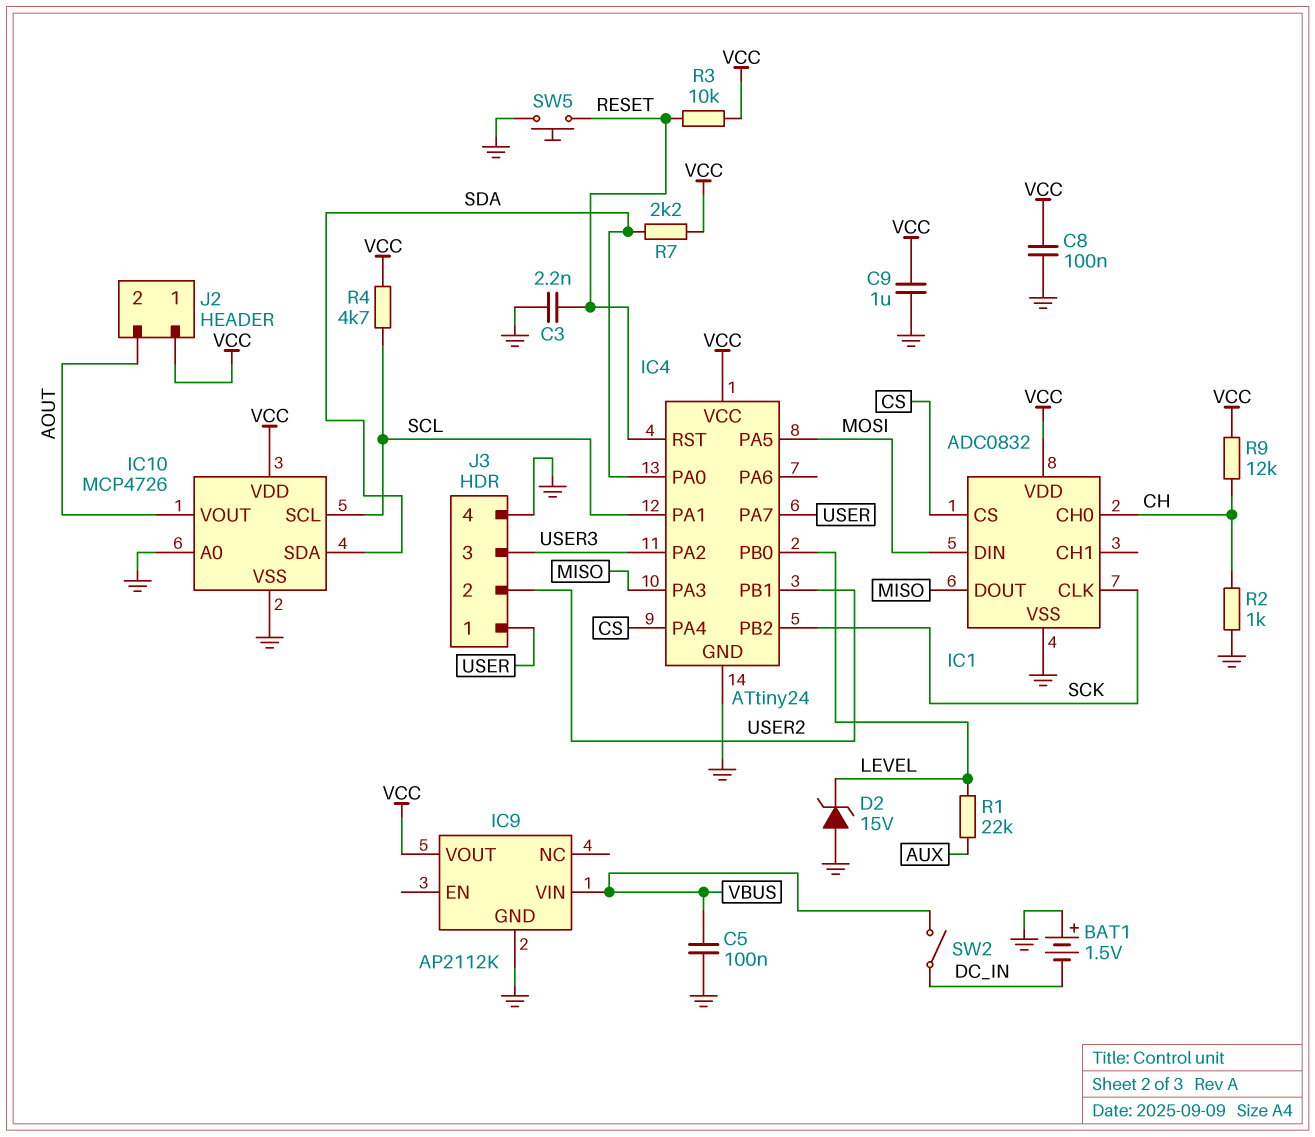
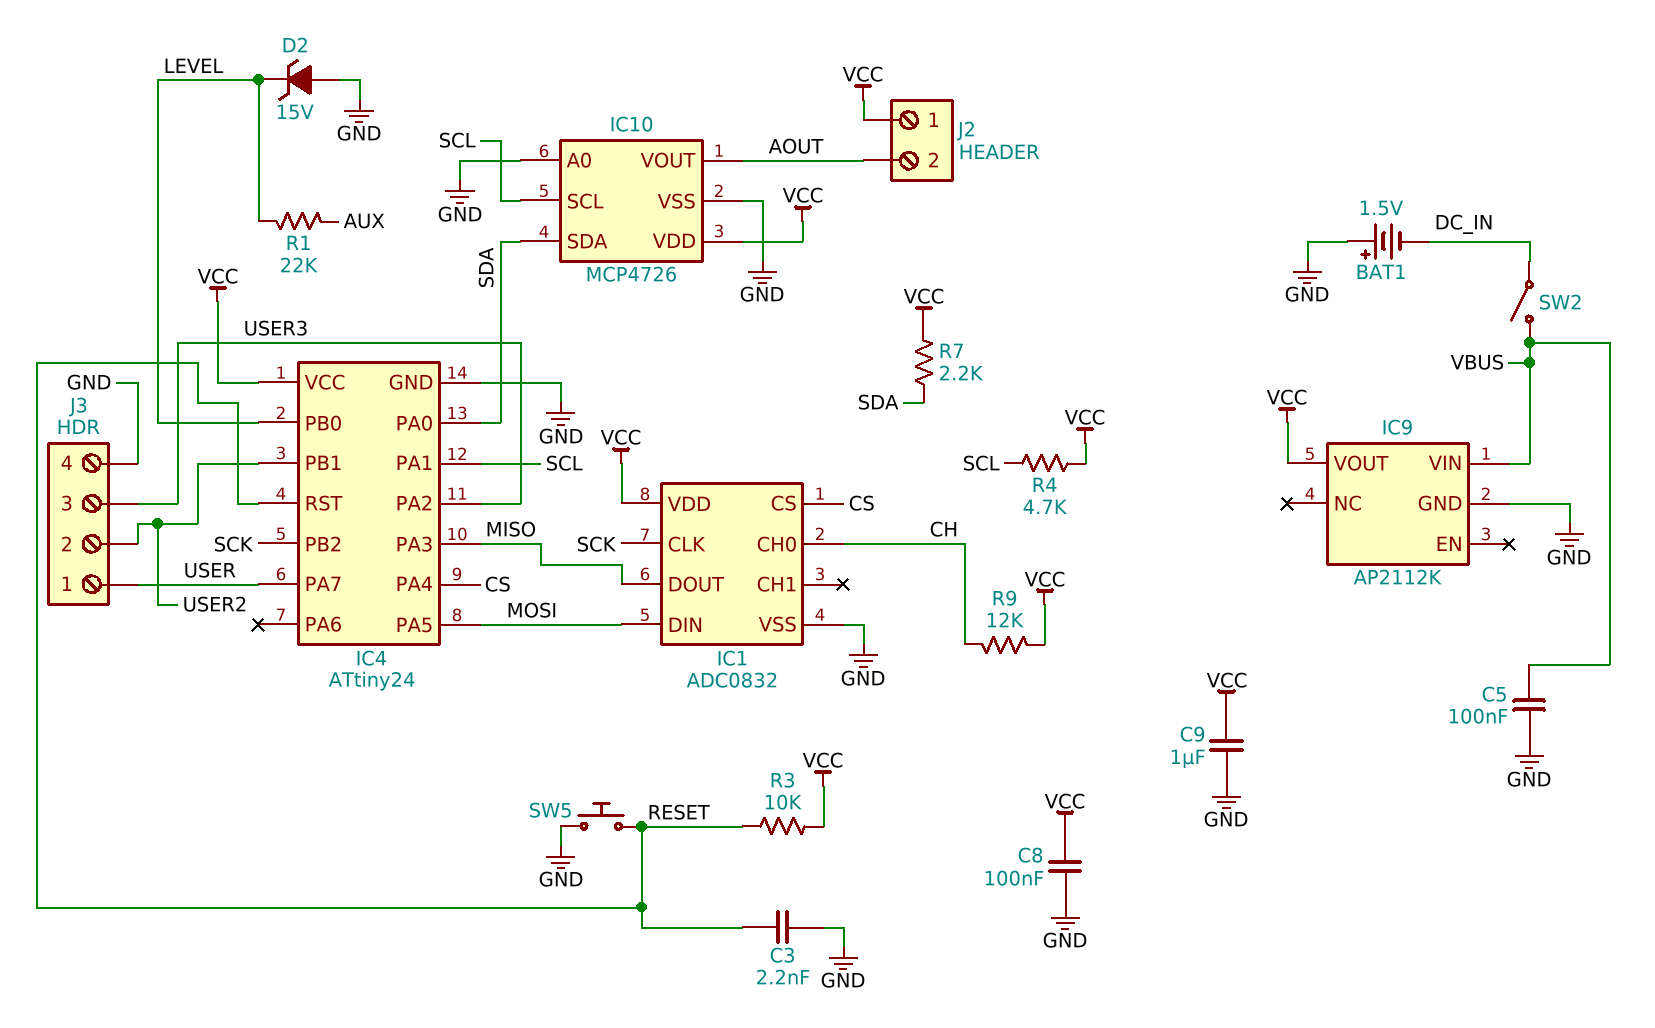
R2: 1k (CH, GND) -> none

